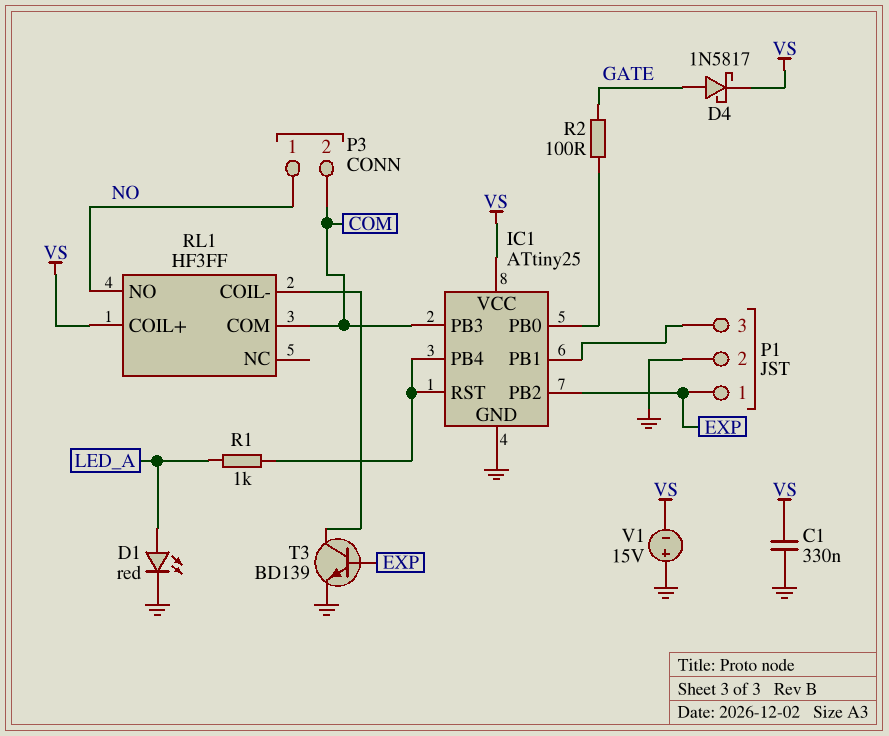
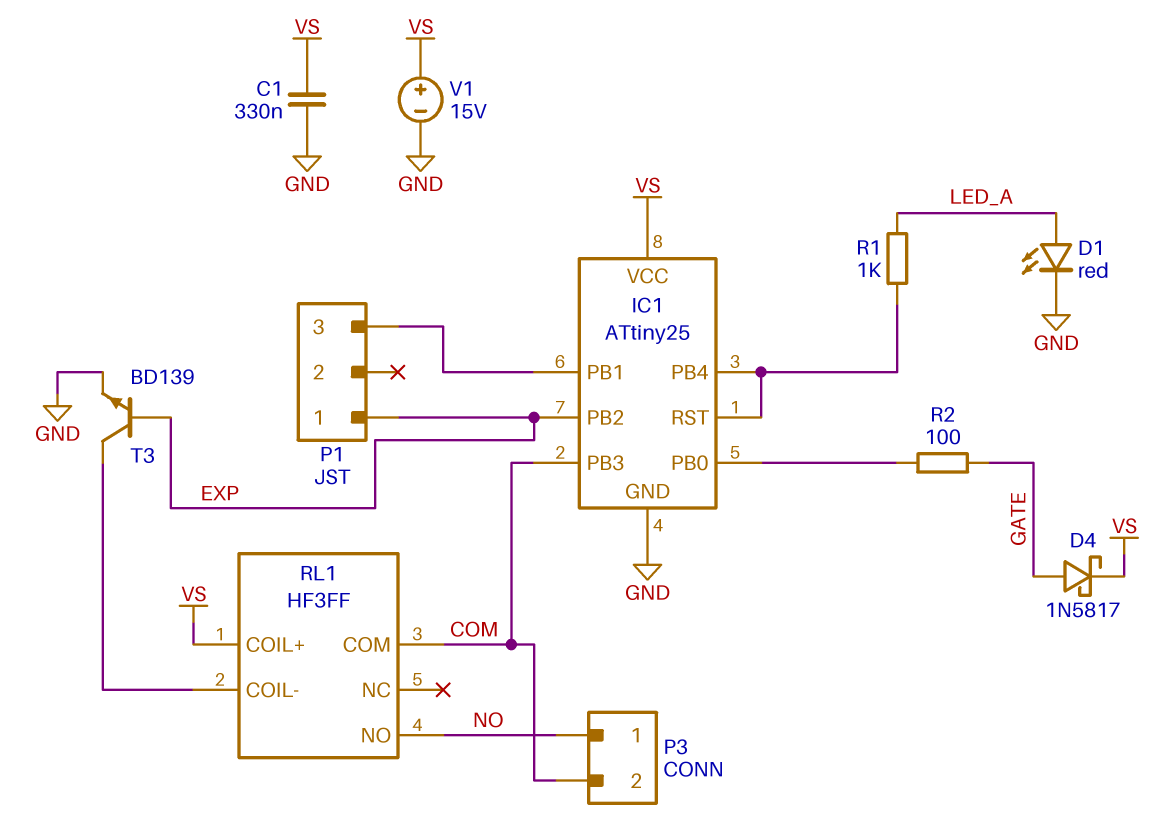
P1 pin 2: GND -> none
V1: 15V (plus GND, minus VS) -> 15V (plus VS, minus GND)

